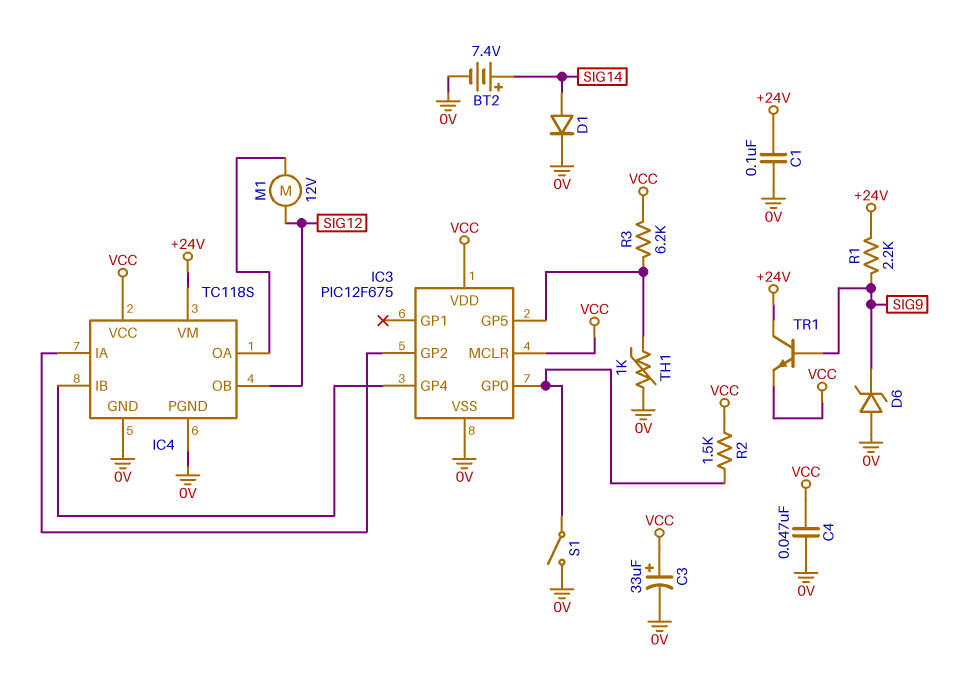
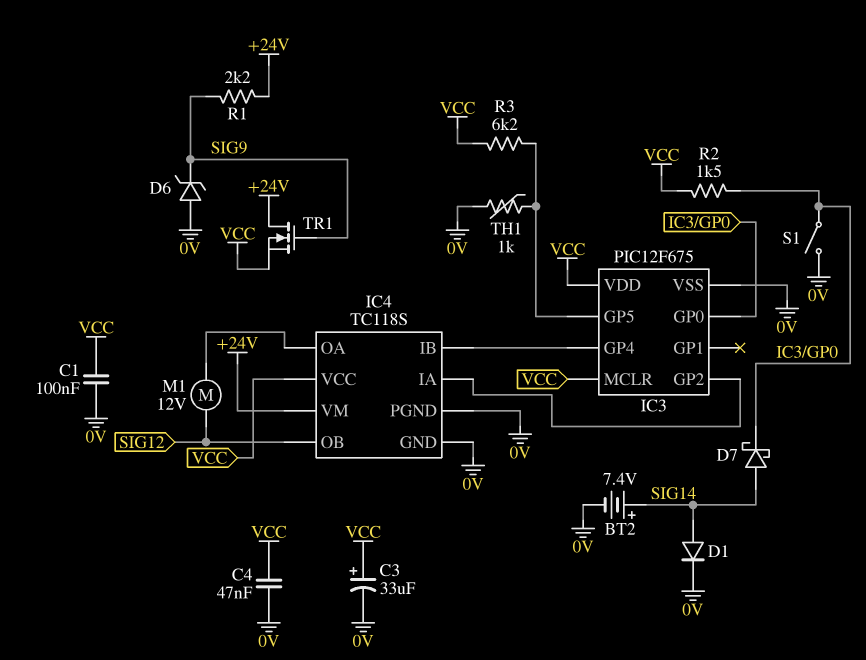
C1: 100nF (+24V, 0V) -> 100nF (0V, VCC)
D7: none -> schottky (A SIG14, K IC3/GP0)
TR1: NPN (B SIG9, C +24V, E VCC) -> NMOS (G SIG9, D +24V, S VCC)

